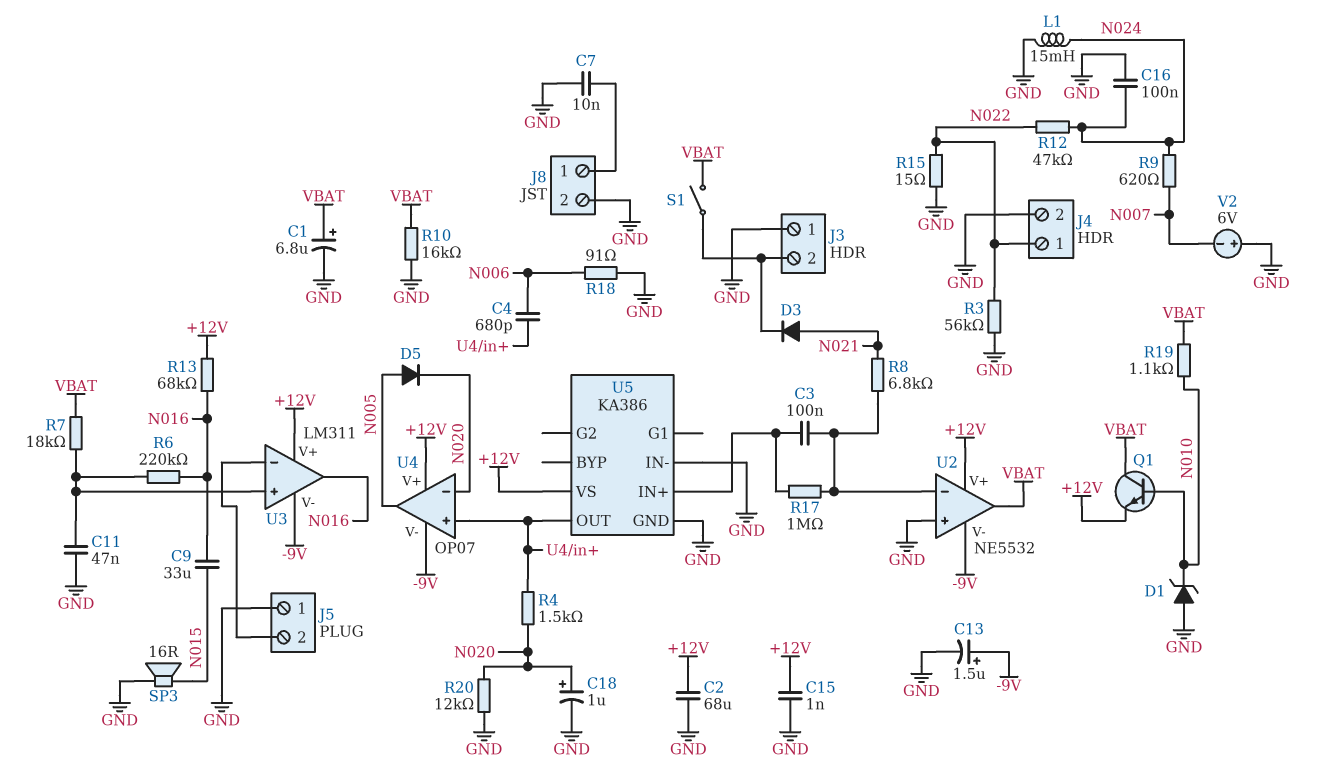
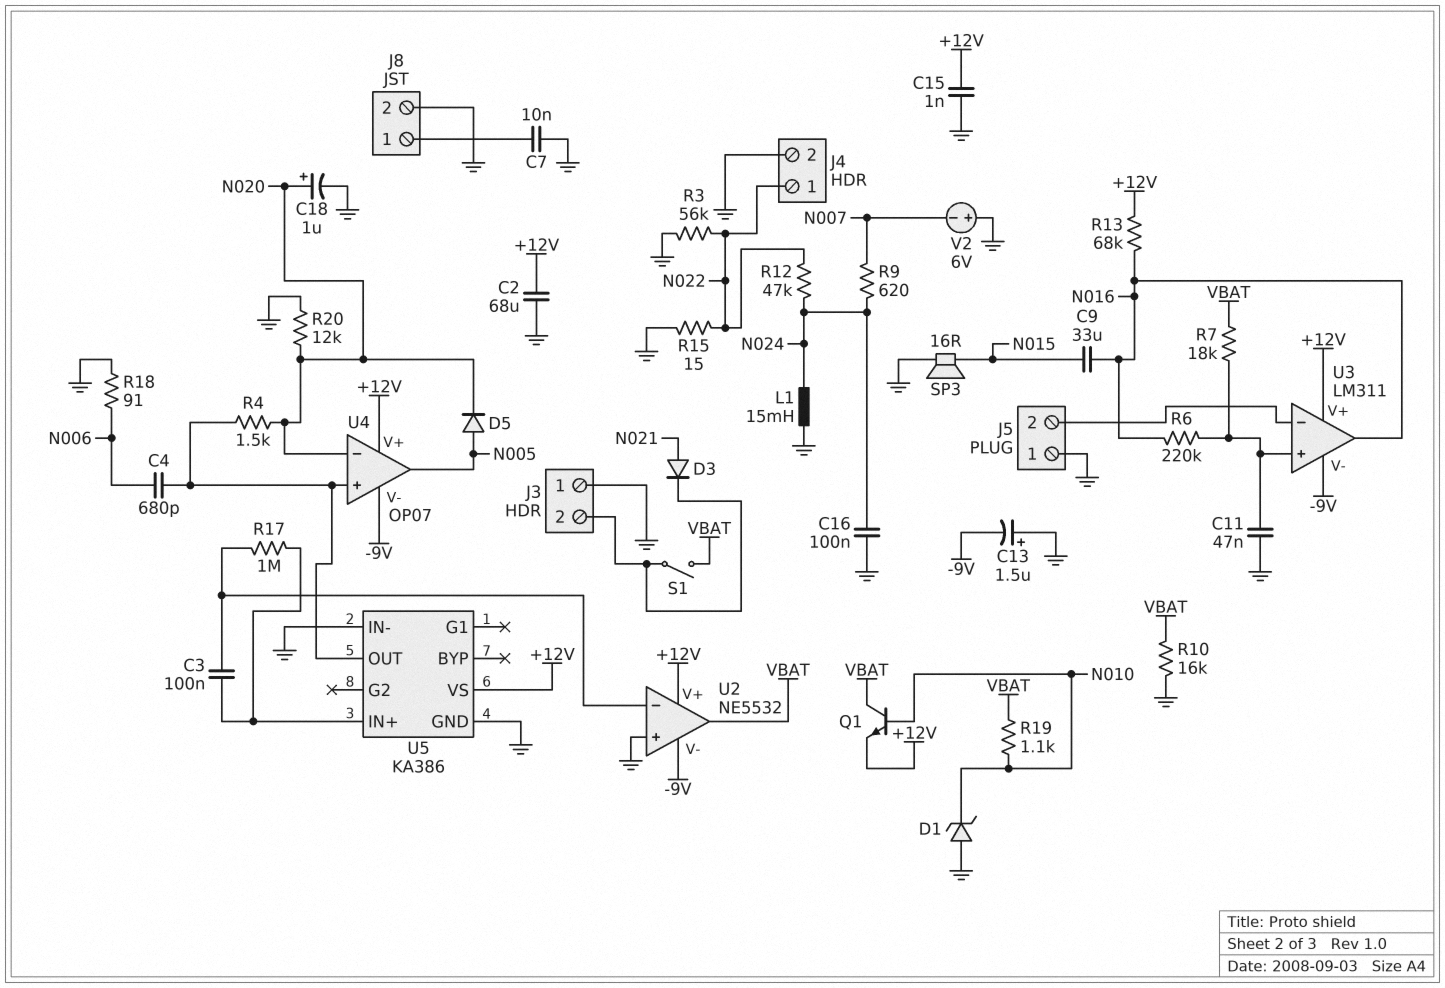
C1: 6.8uF (plus VBAT, minus GND) -> none
C13: 1.5uF (plus -9V, minus GND) -> 1.5uF (plus GND, minus -9V)
R8: 6.8k (N021, U2/in-) -> none

